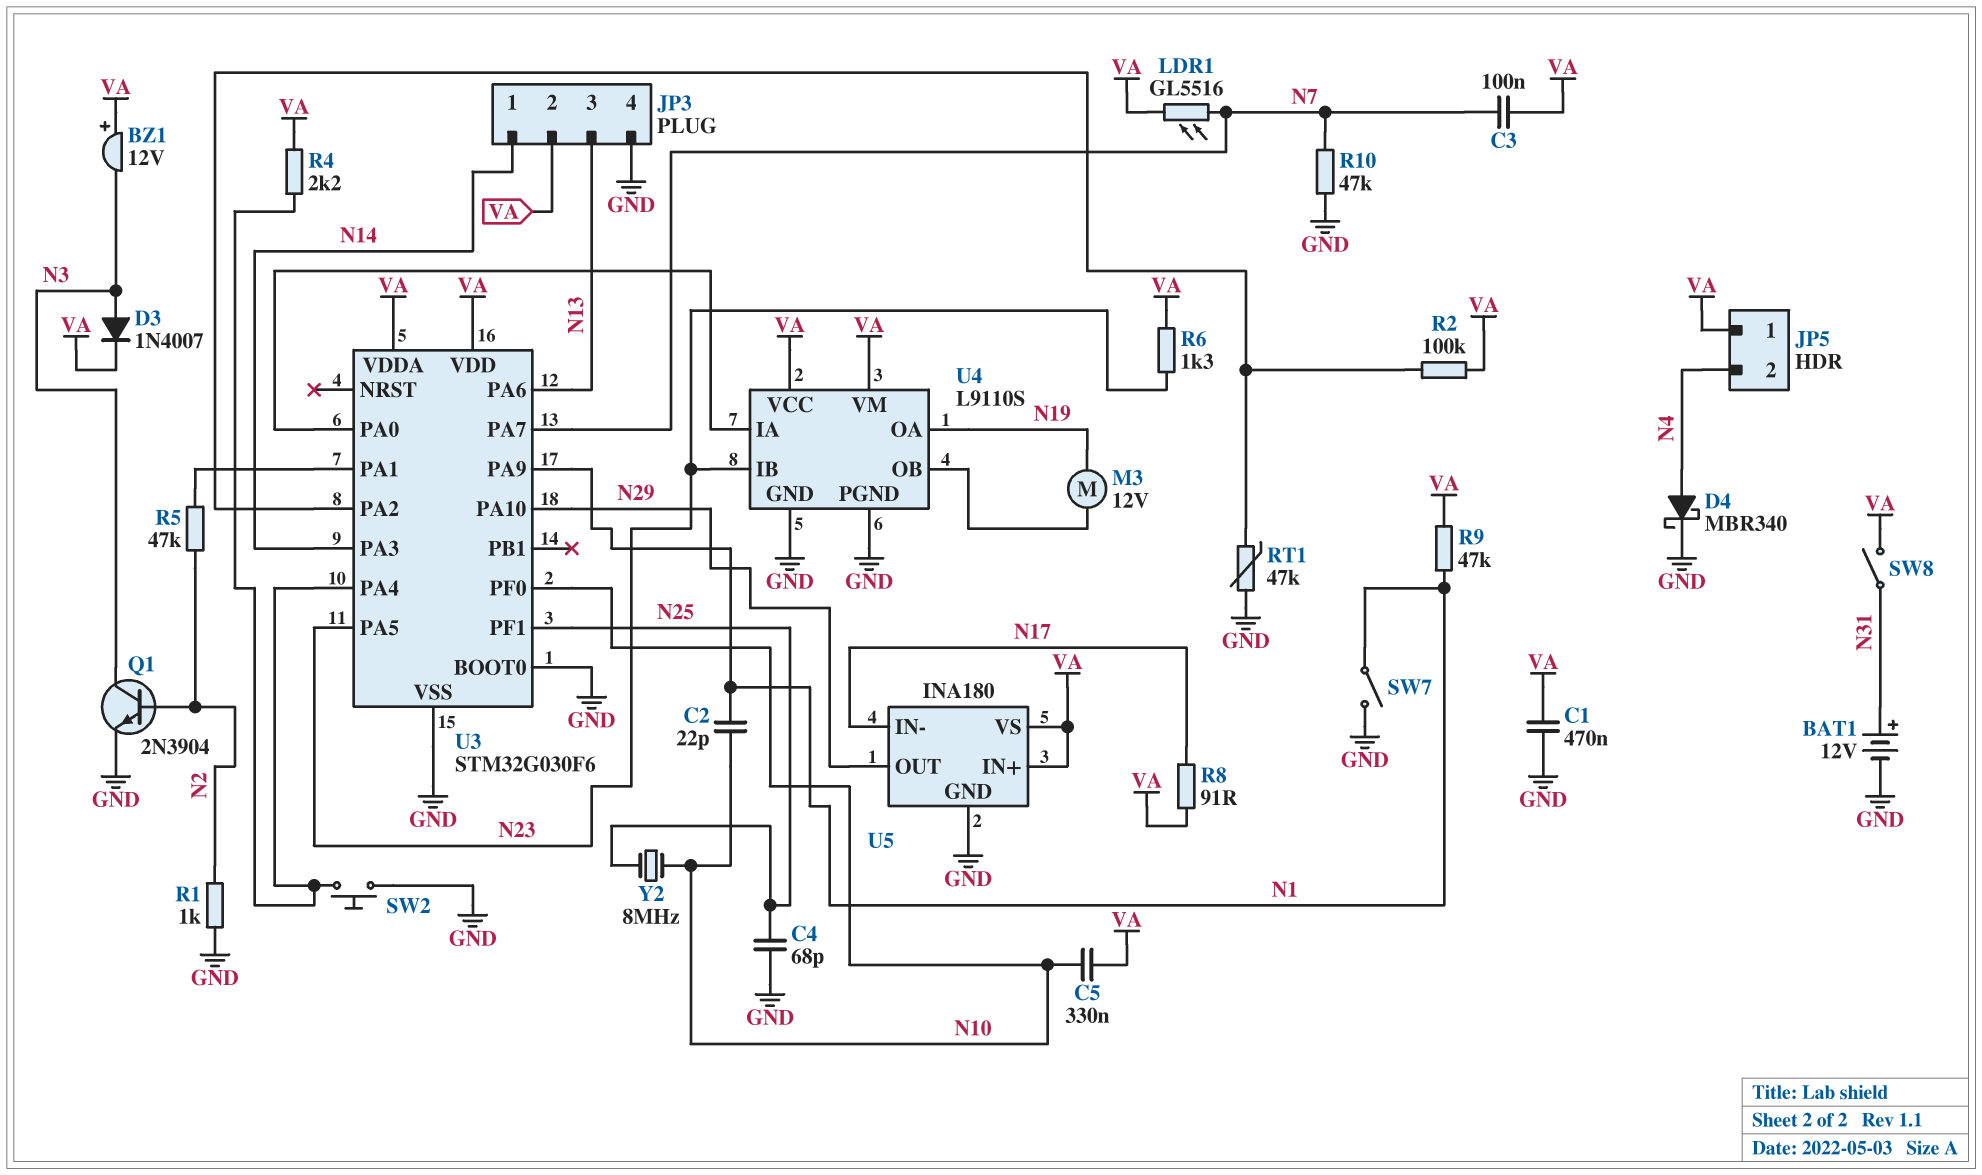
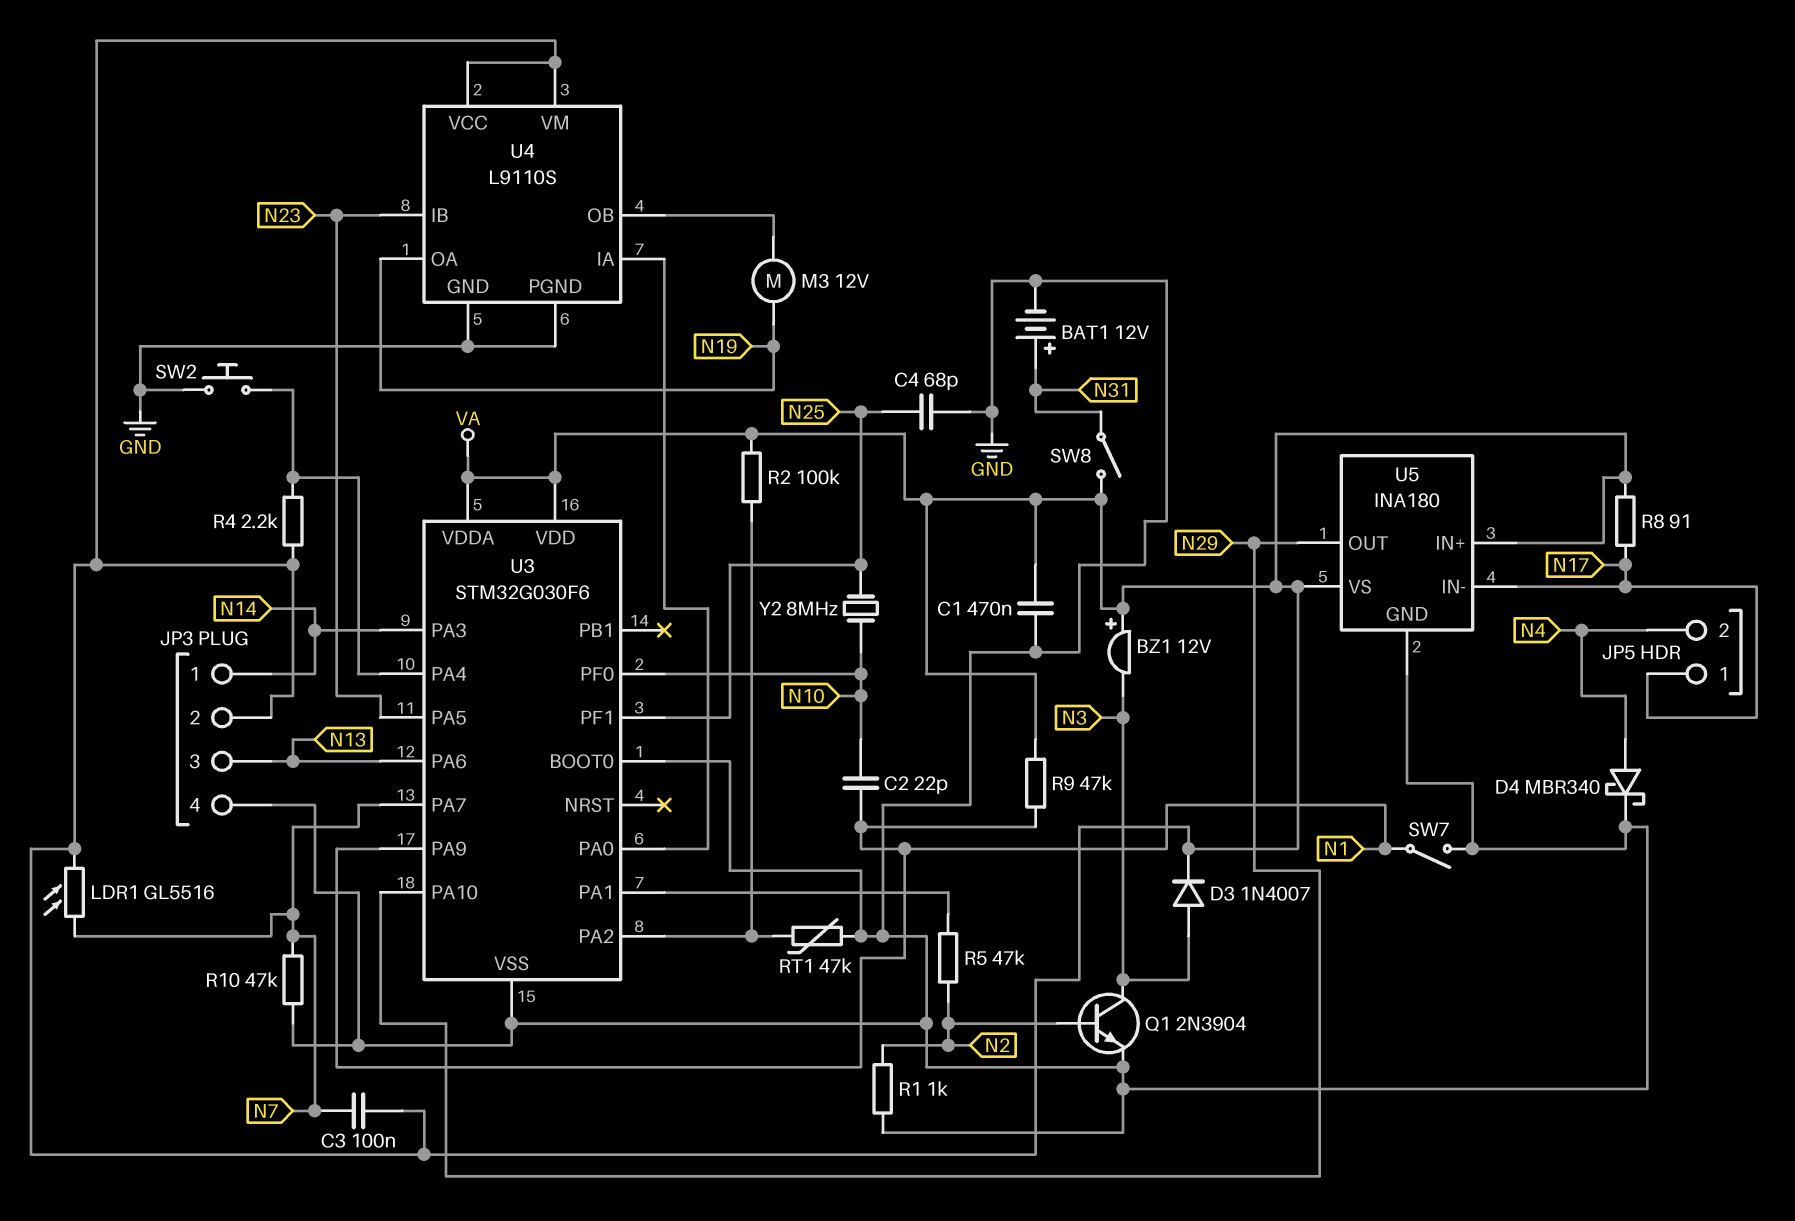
C5: 330nF (N10, VA) -> none
JP5 pin 1: VA -> N17
R6: 1.3k (N23, VA) -> none

